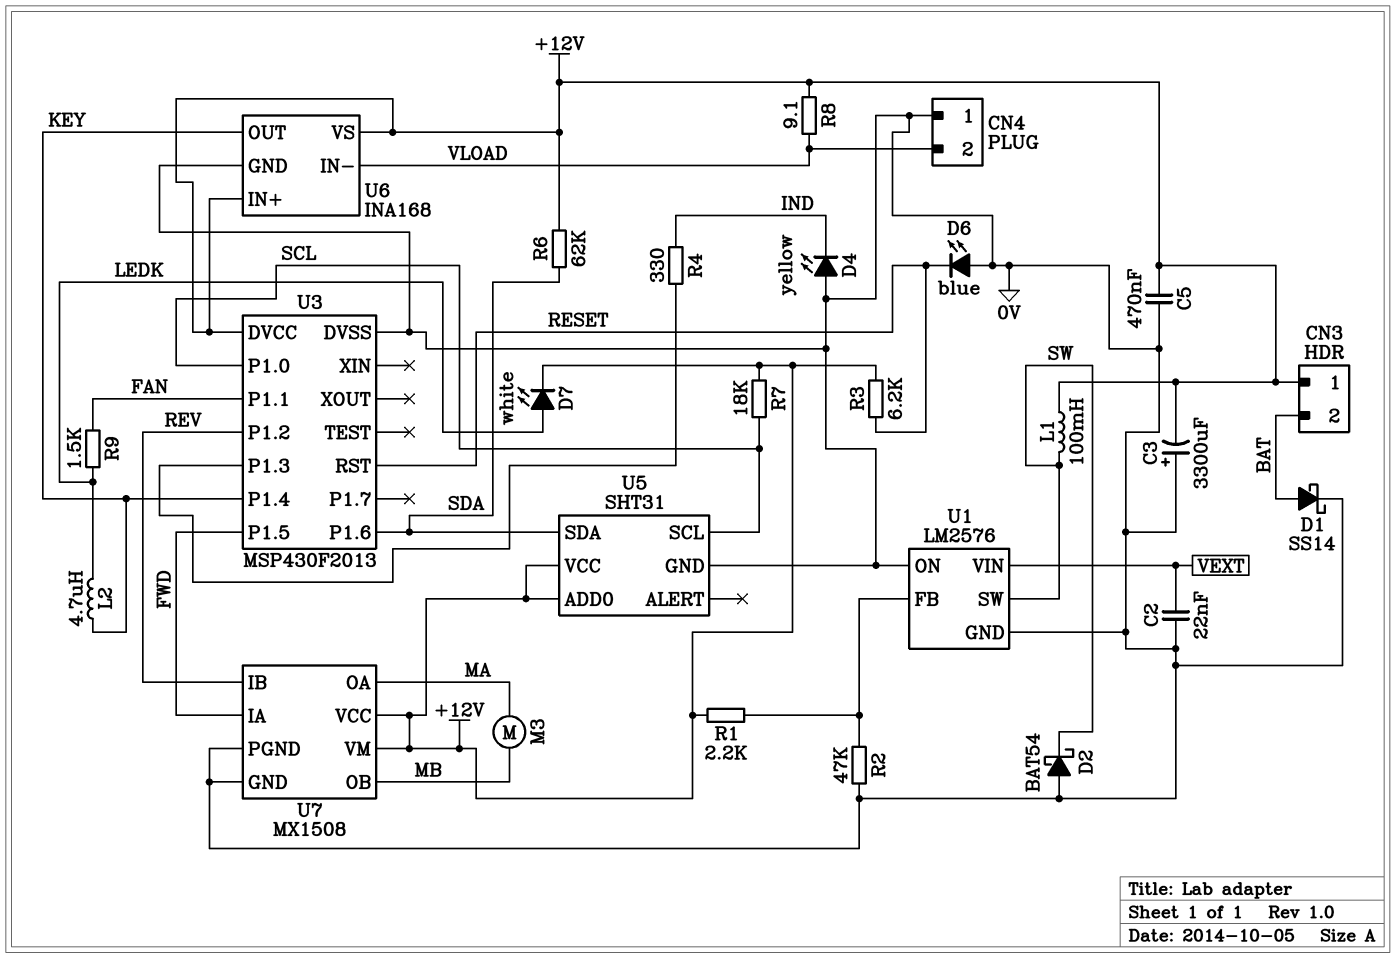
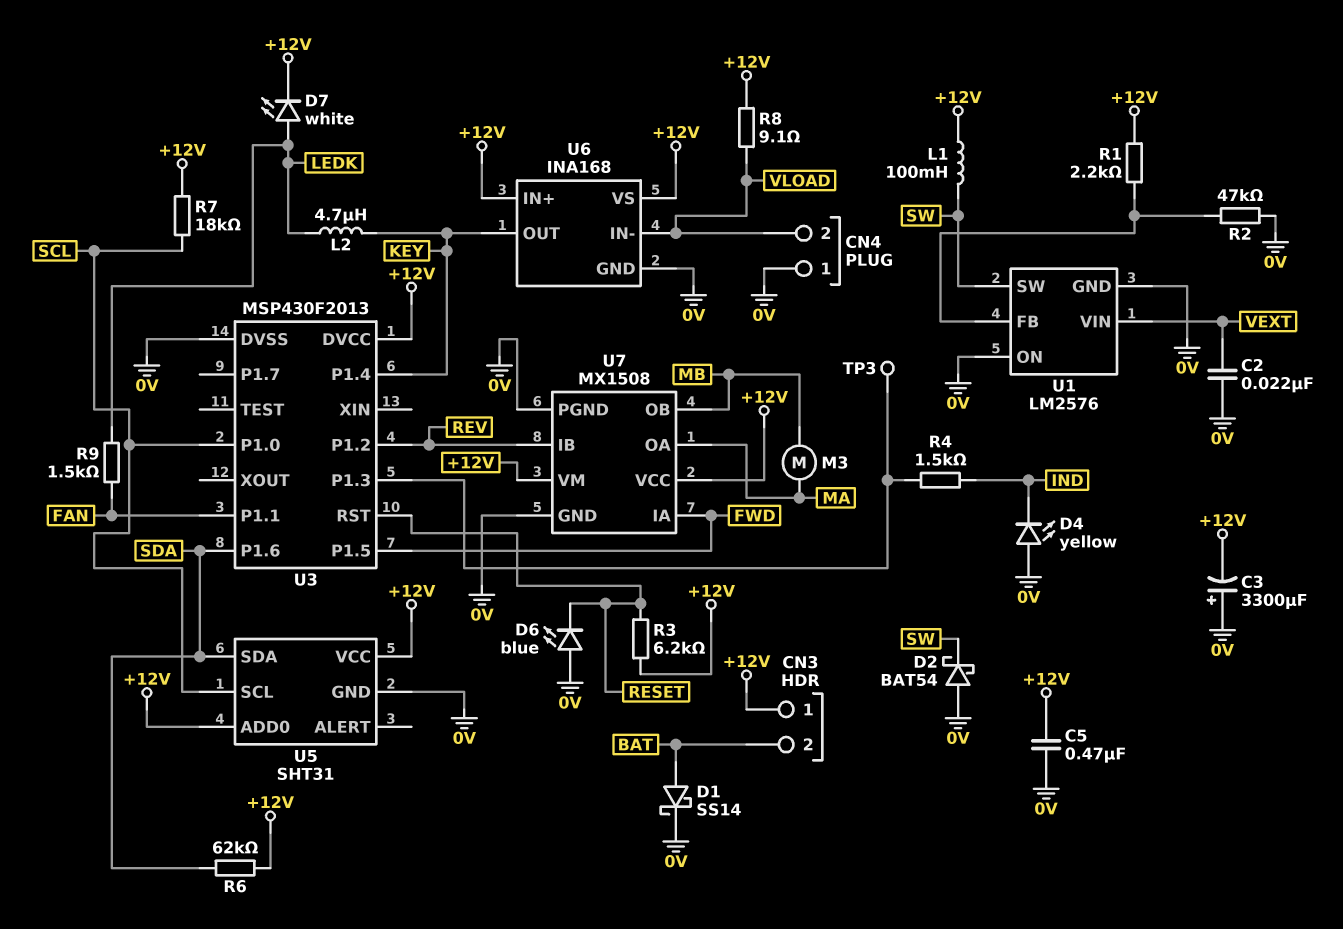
R4: 330 (IND, U3/P1.3) -> 1.5k (IND, U3/P1.3)
TP3: none -> test point (U3/P1.3)

